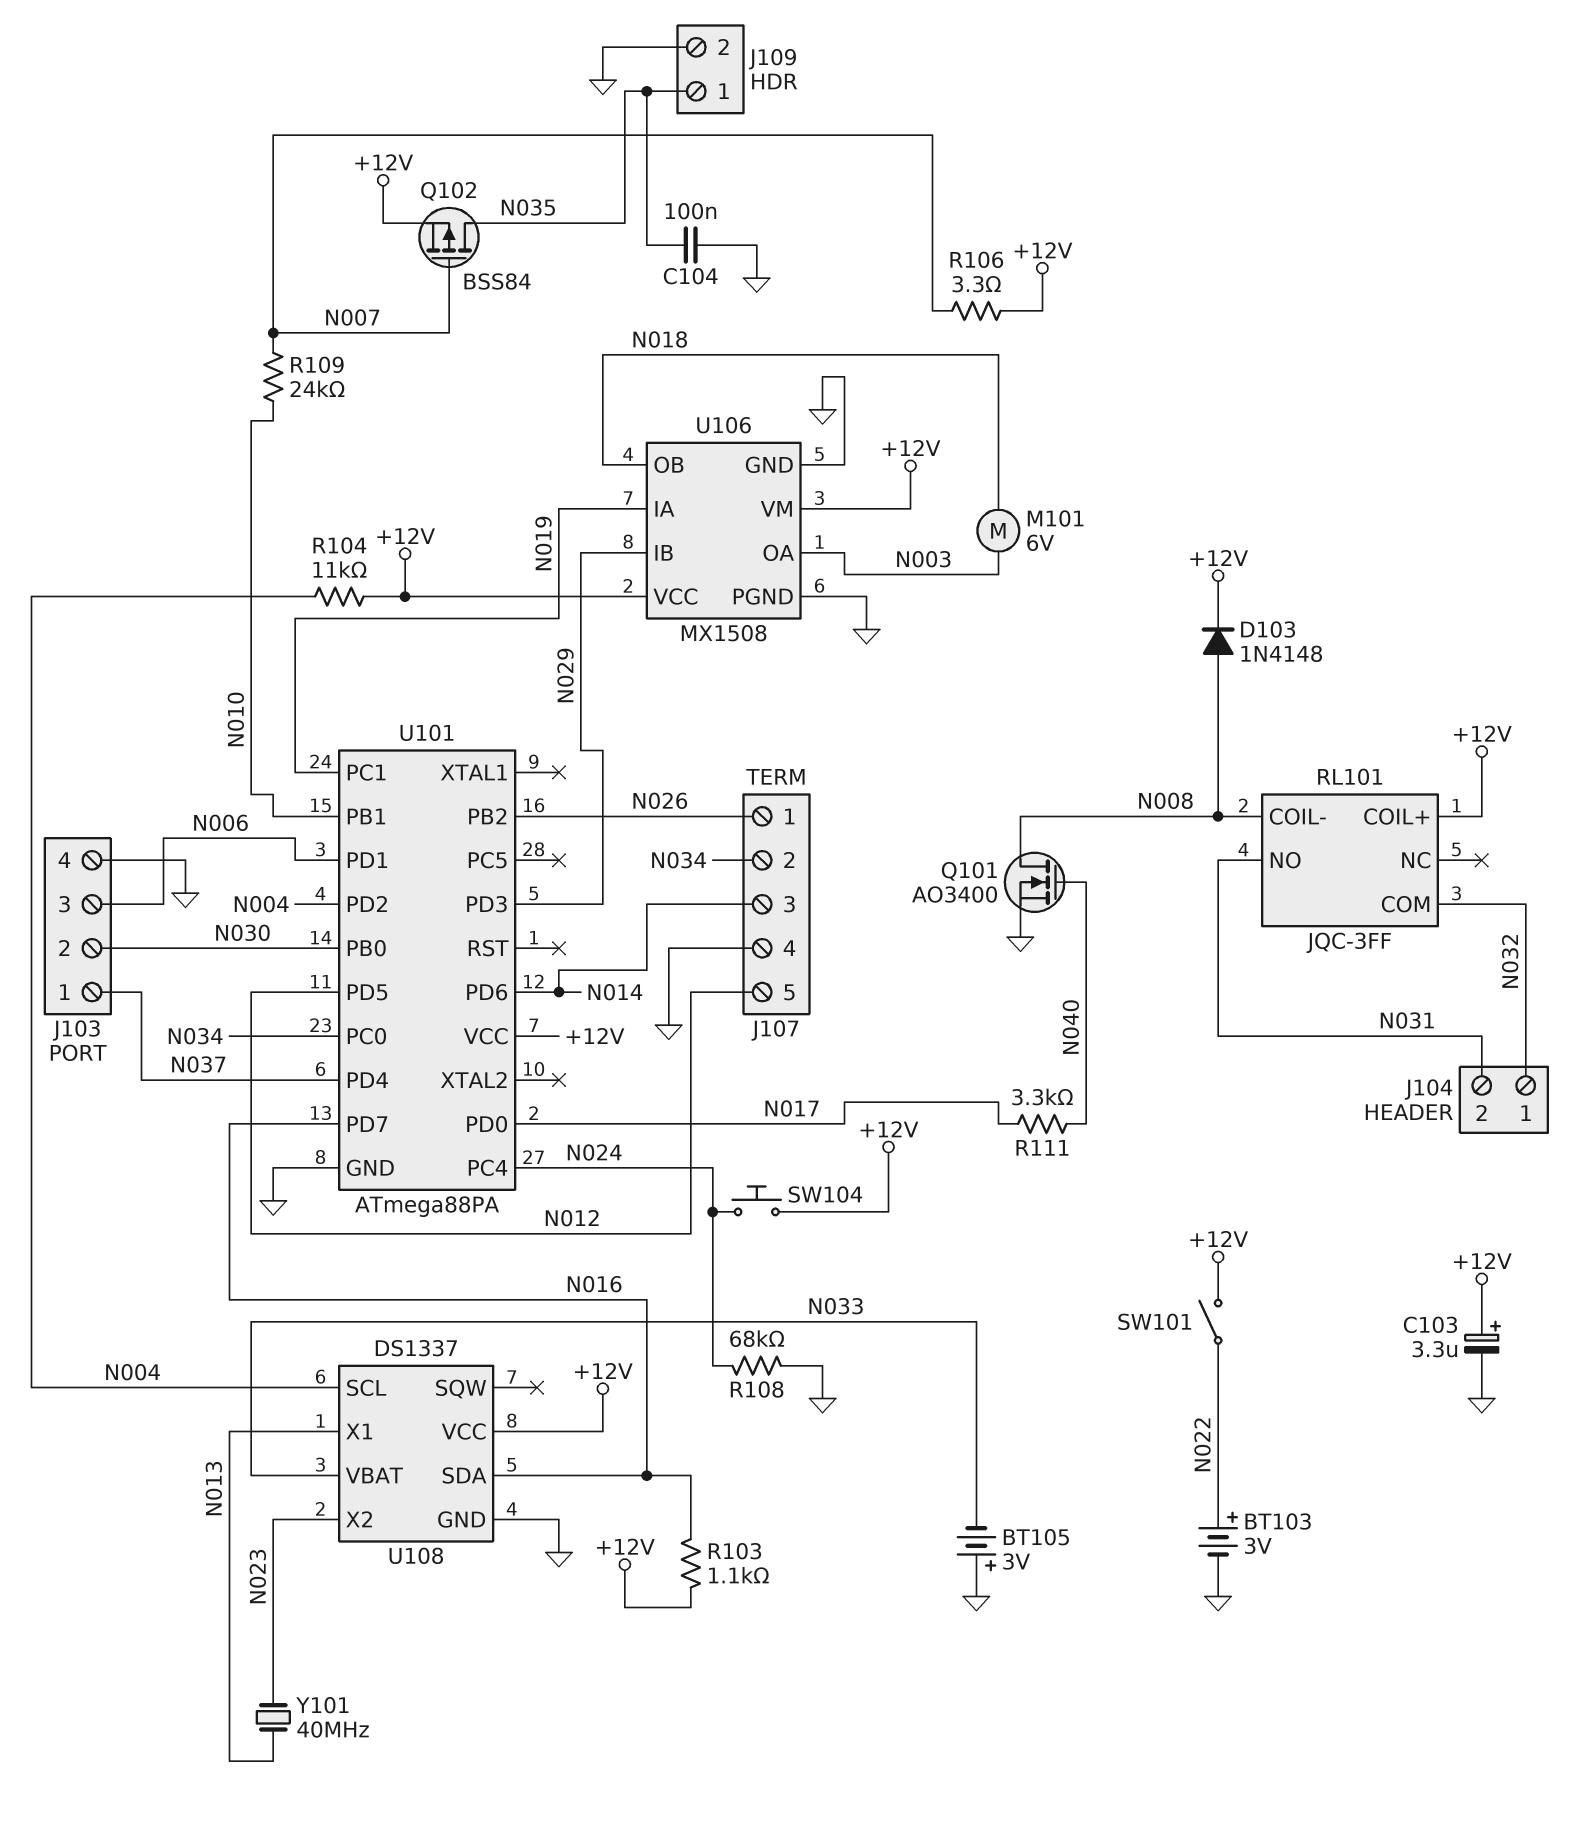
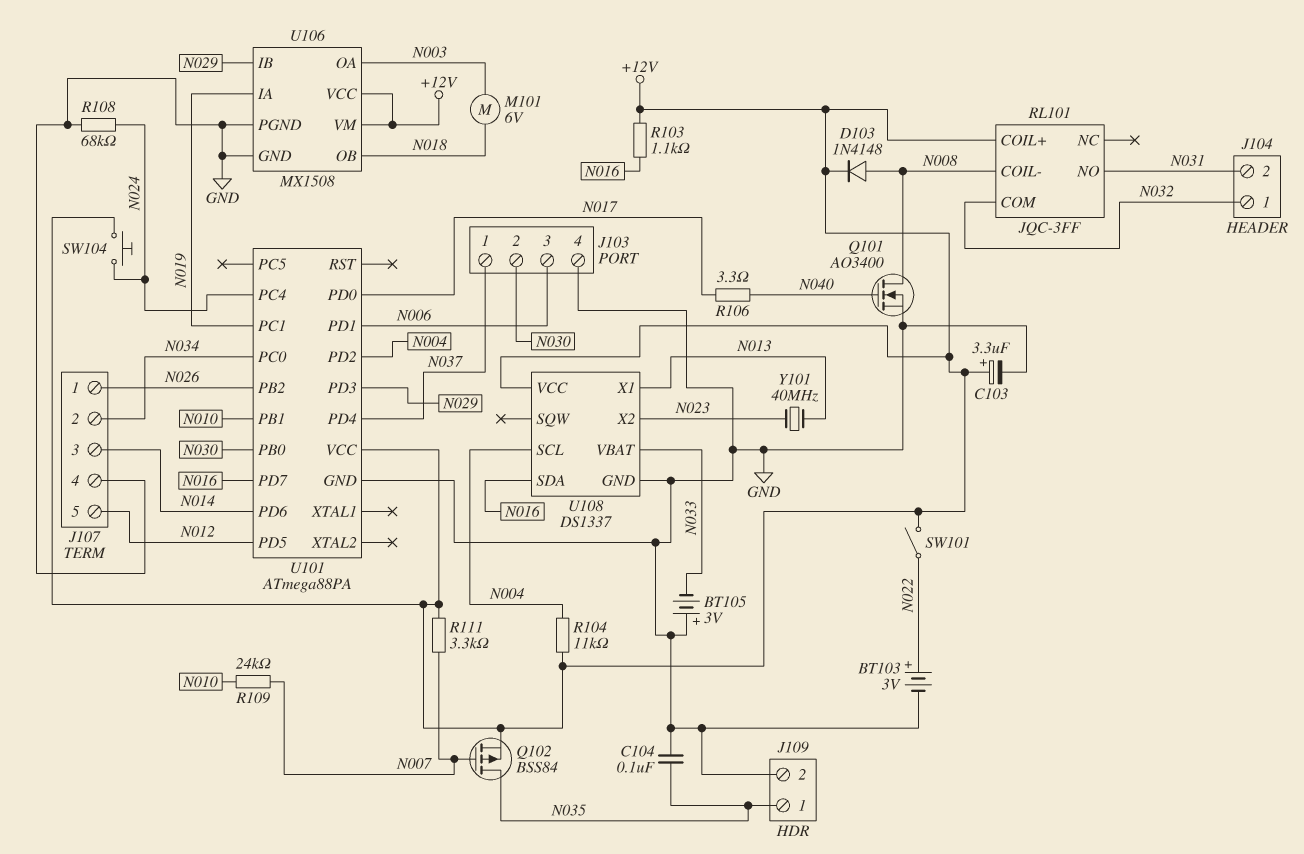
R106: 3.3 (+12V, N007) -> 3.3 (N017, N040)
R111: 3.3k (N017, N040) -> 3.3k (+12V, N007)

